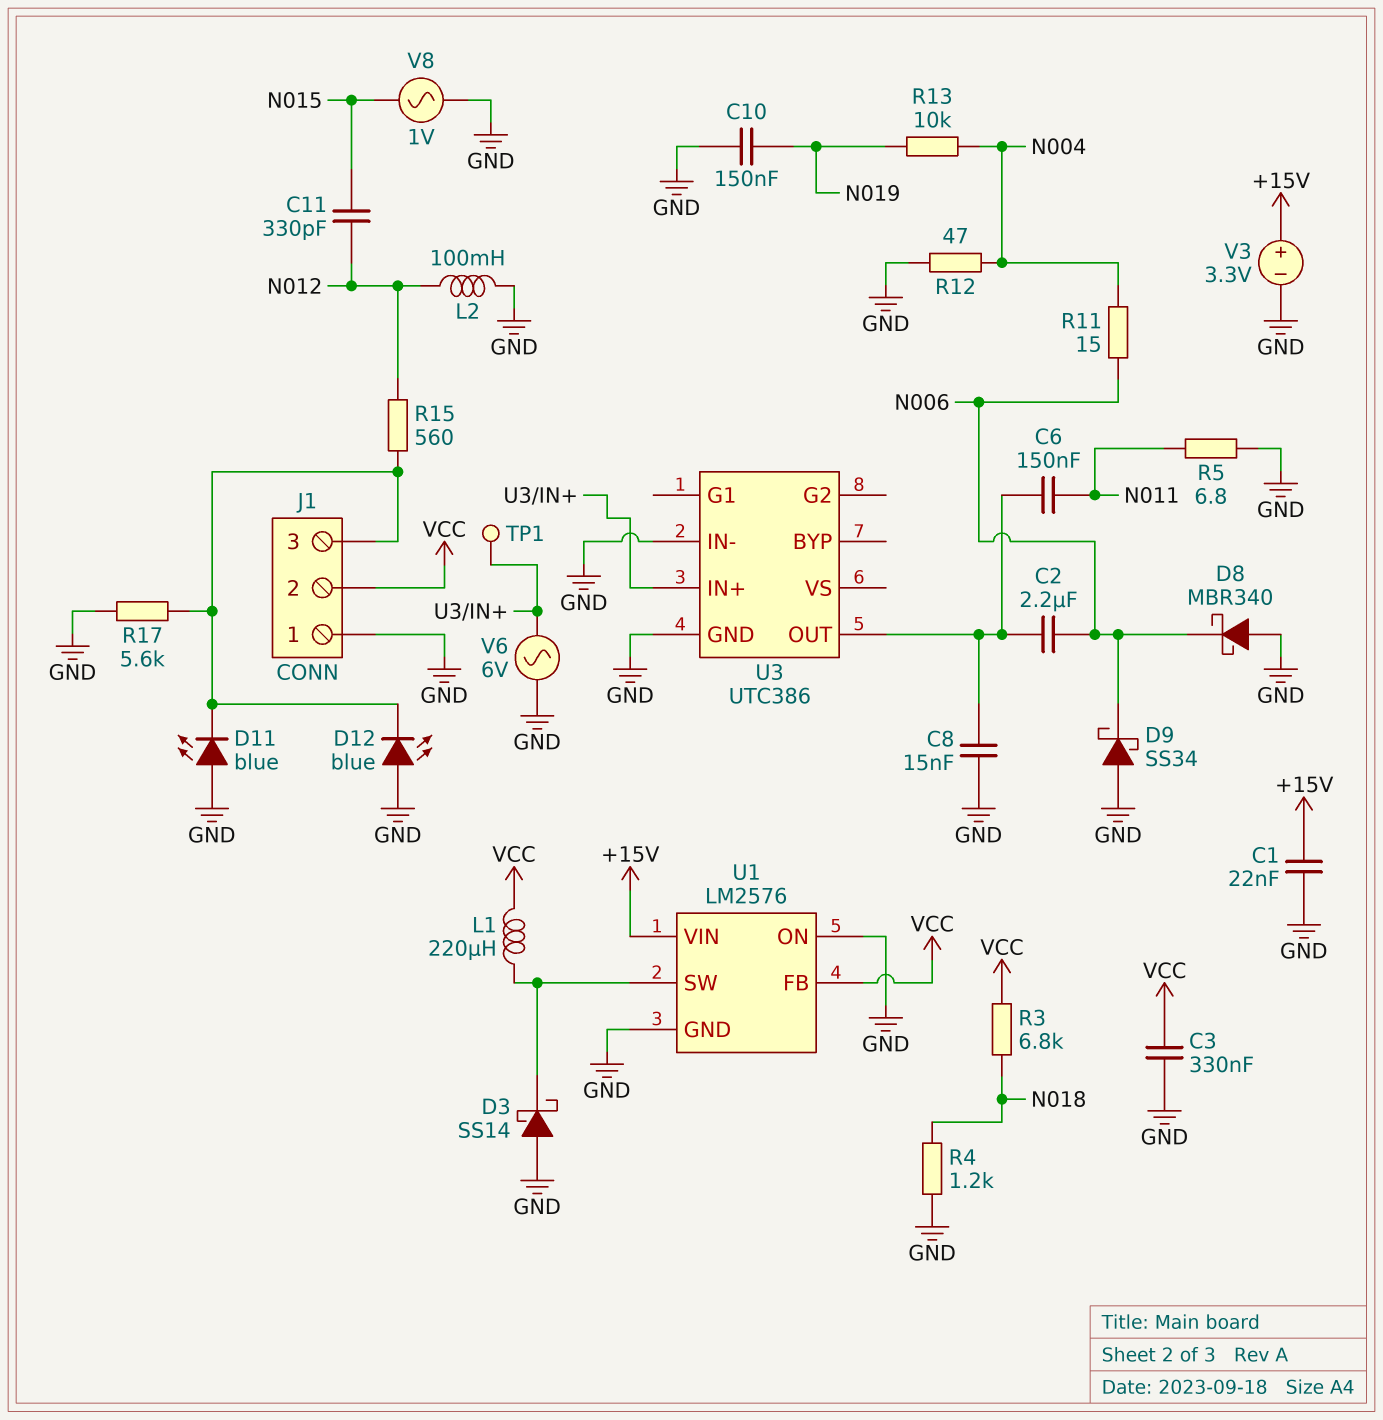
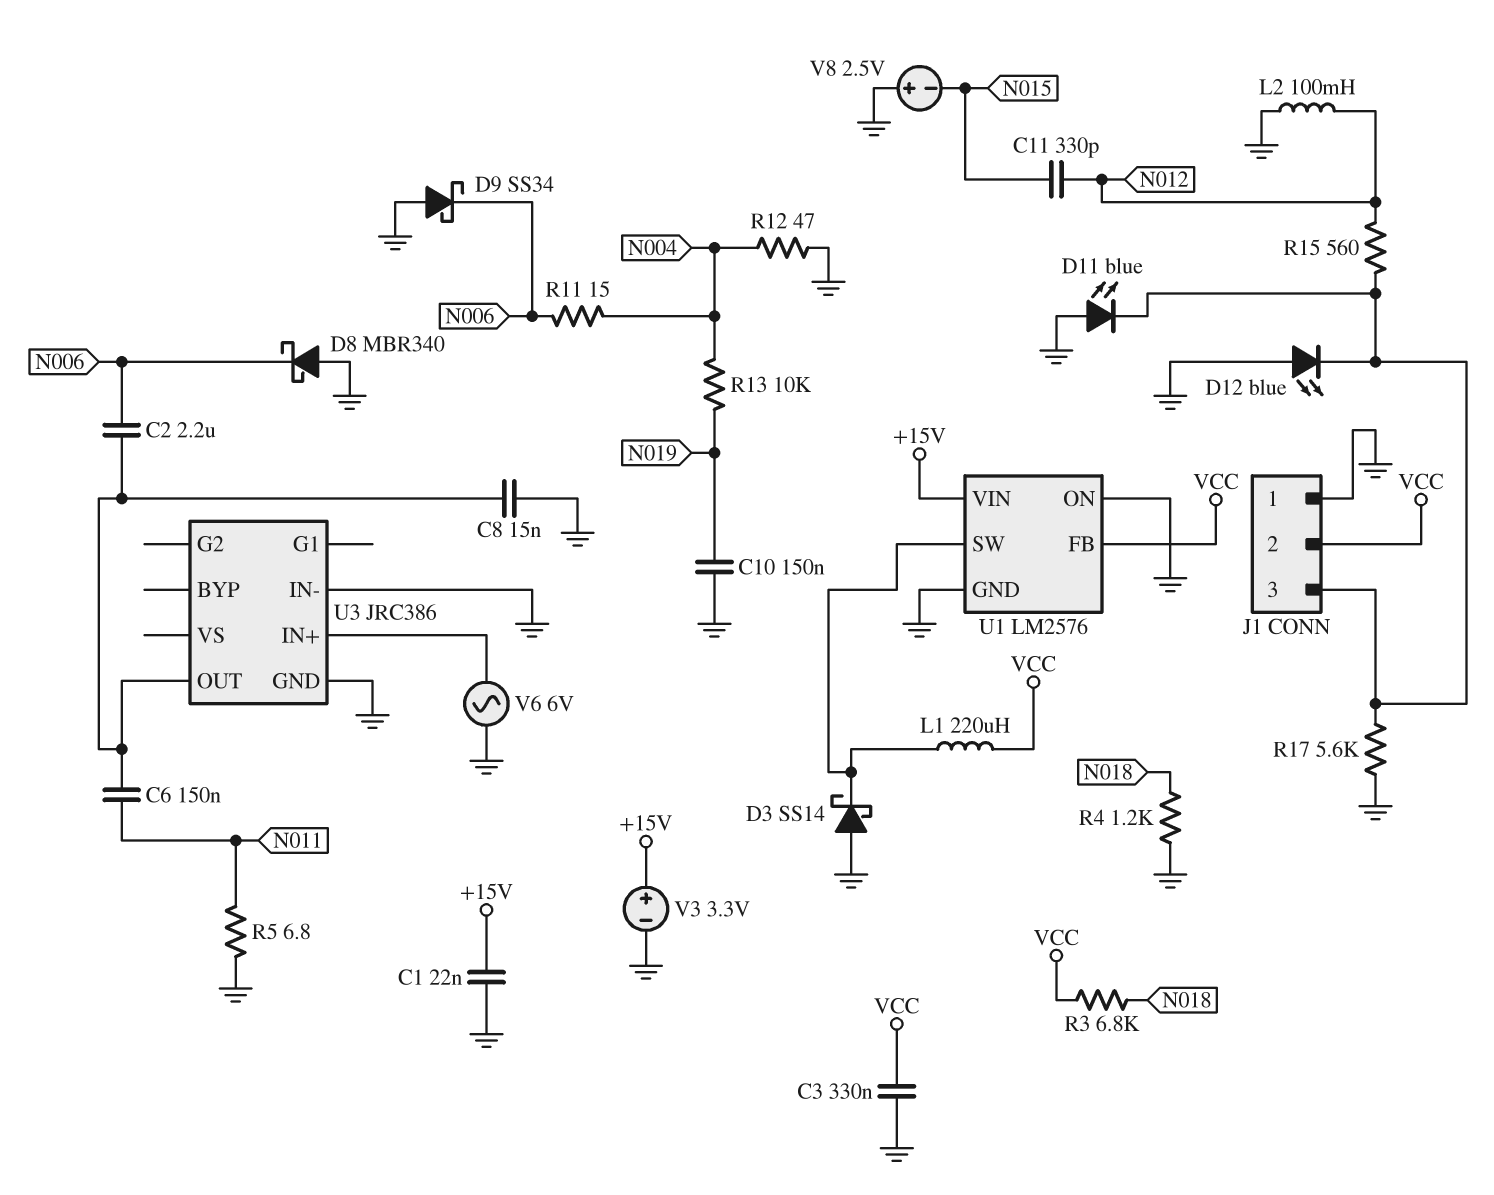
TP1: test point (U3/IN+) -> none
U3: UTC386 -> JRC386
V8: AC 1V (GND, N015) -> 2.5V (plus GND, minus N015)

